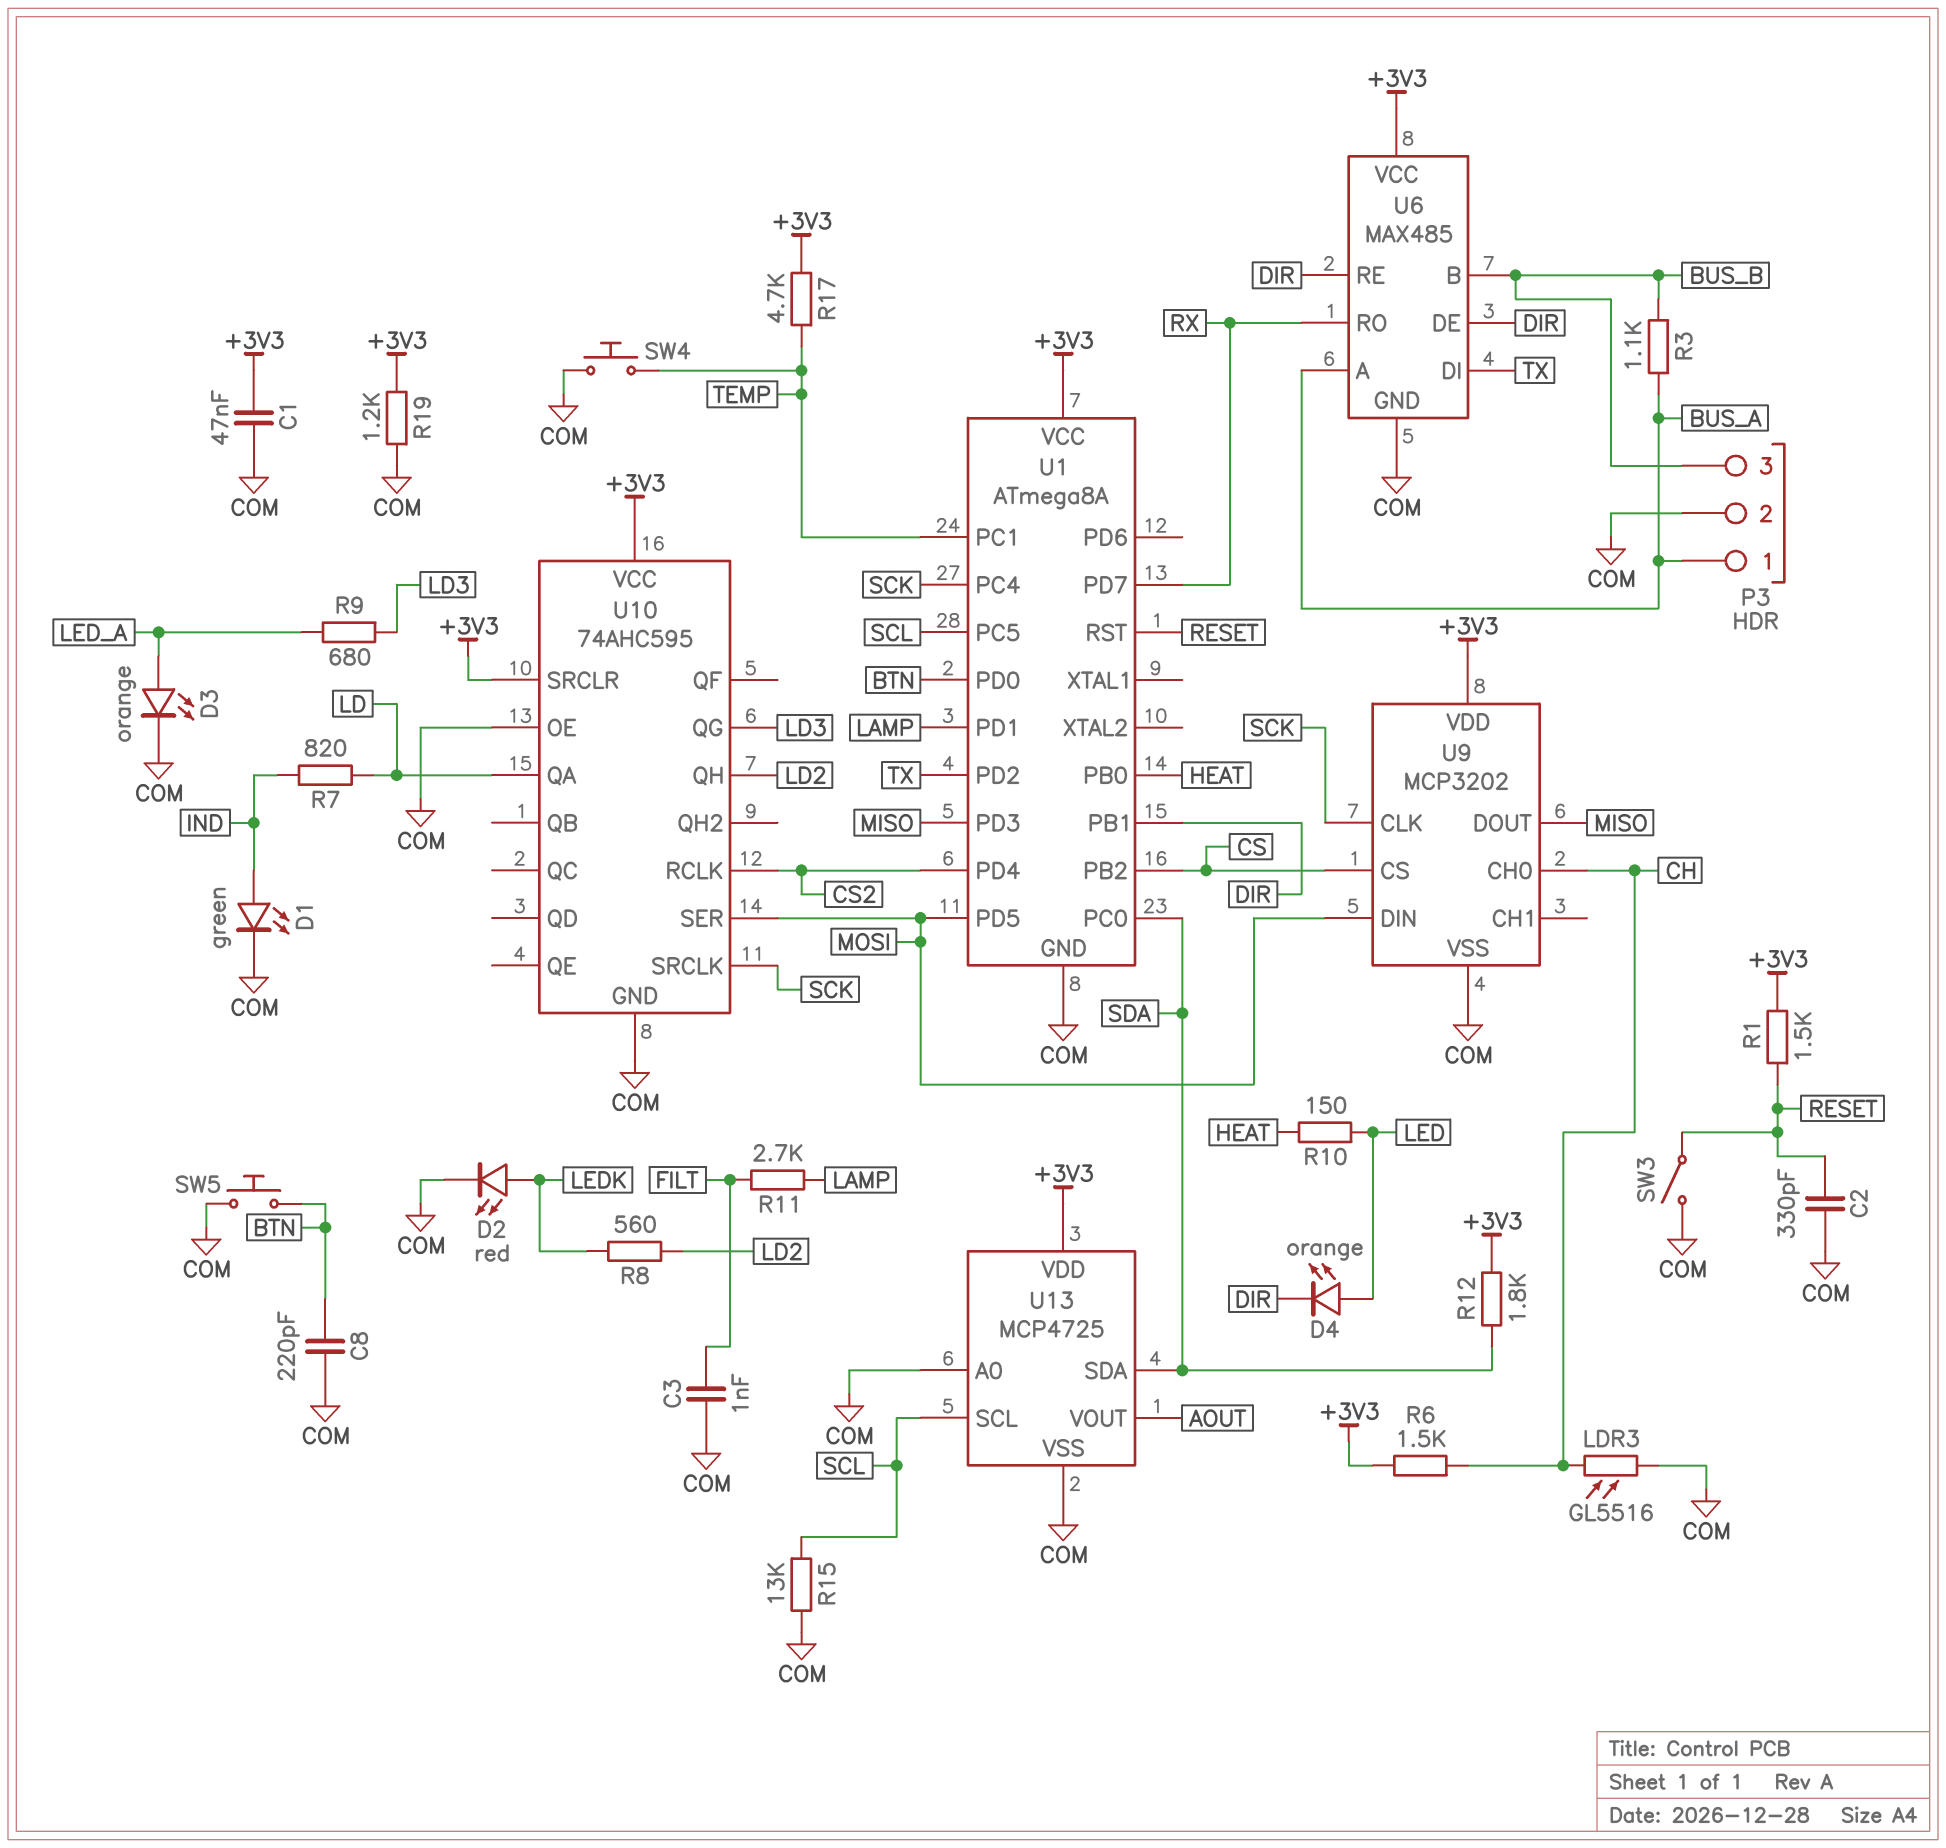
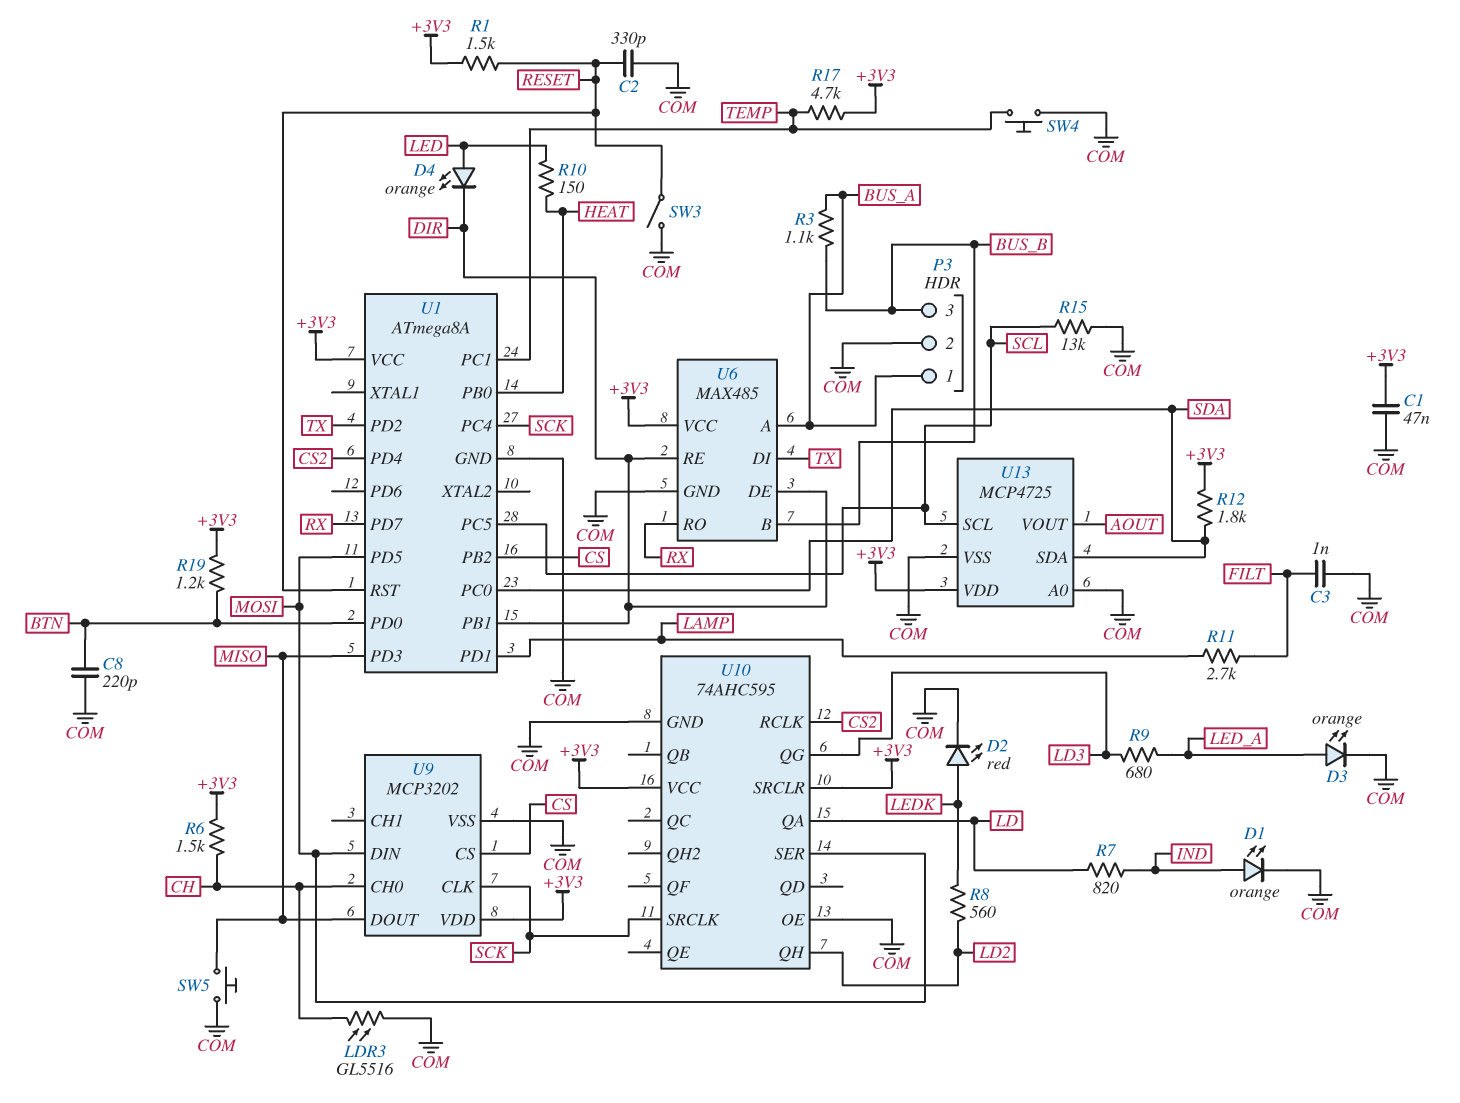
D1: LED green (A IND, K COM) -> LED orange (A IND, K COM)
R19: 1.2k (+3V3, COM) -> 1.2k (+3V3, BTN)
SW5: button (BTN, COM) -> button (COM, MISO)

